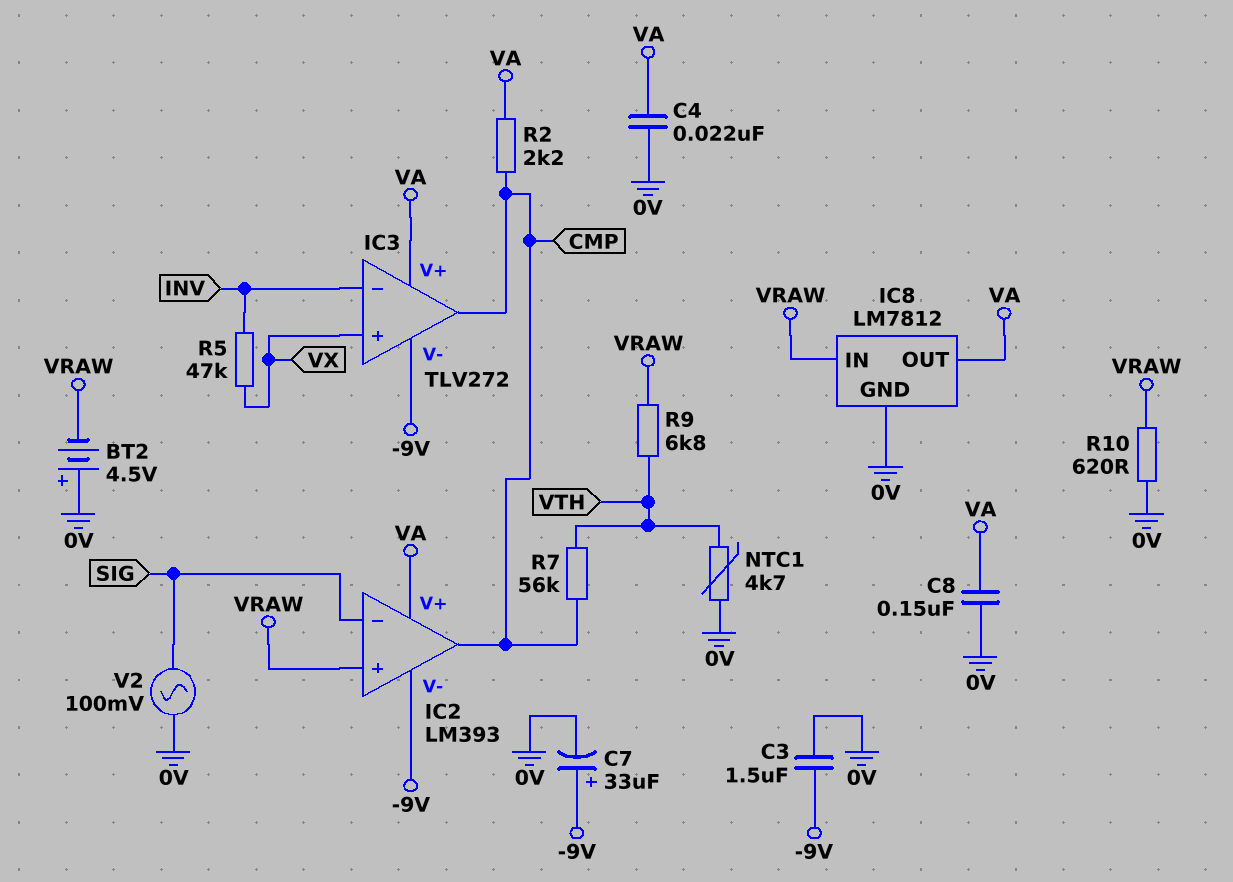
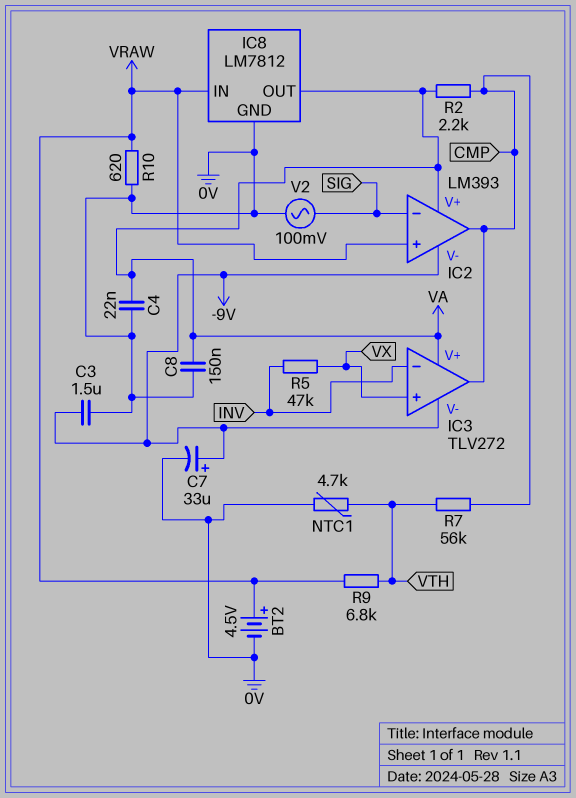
BT2: 4.5V (plus 0V, minus VRAW) -> 4.5V (plus VRAW, minus 0V)

